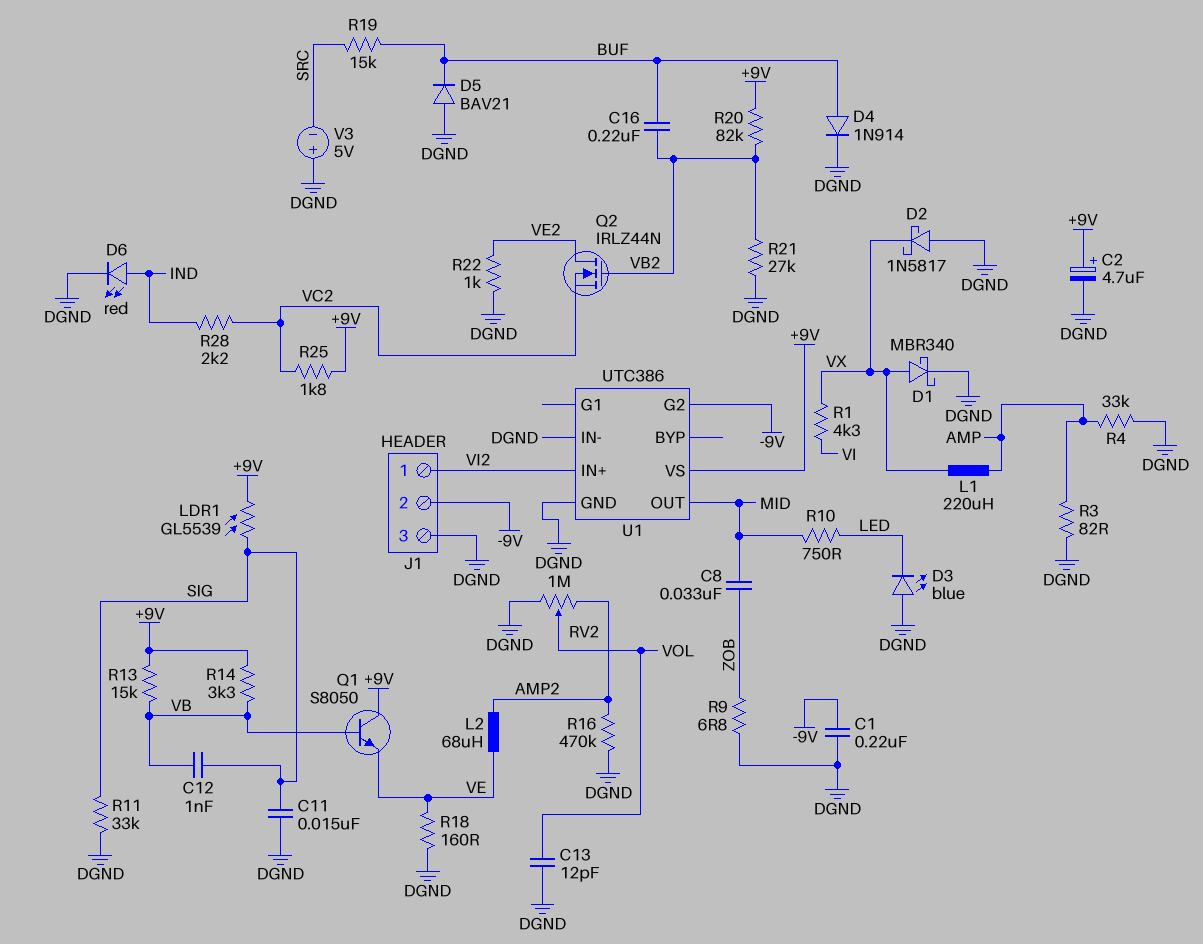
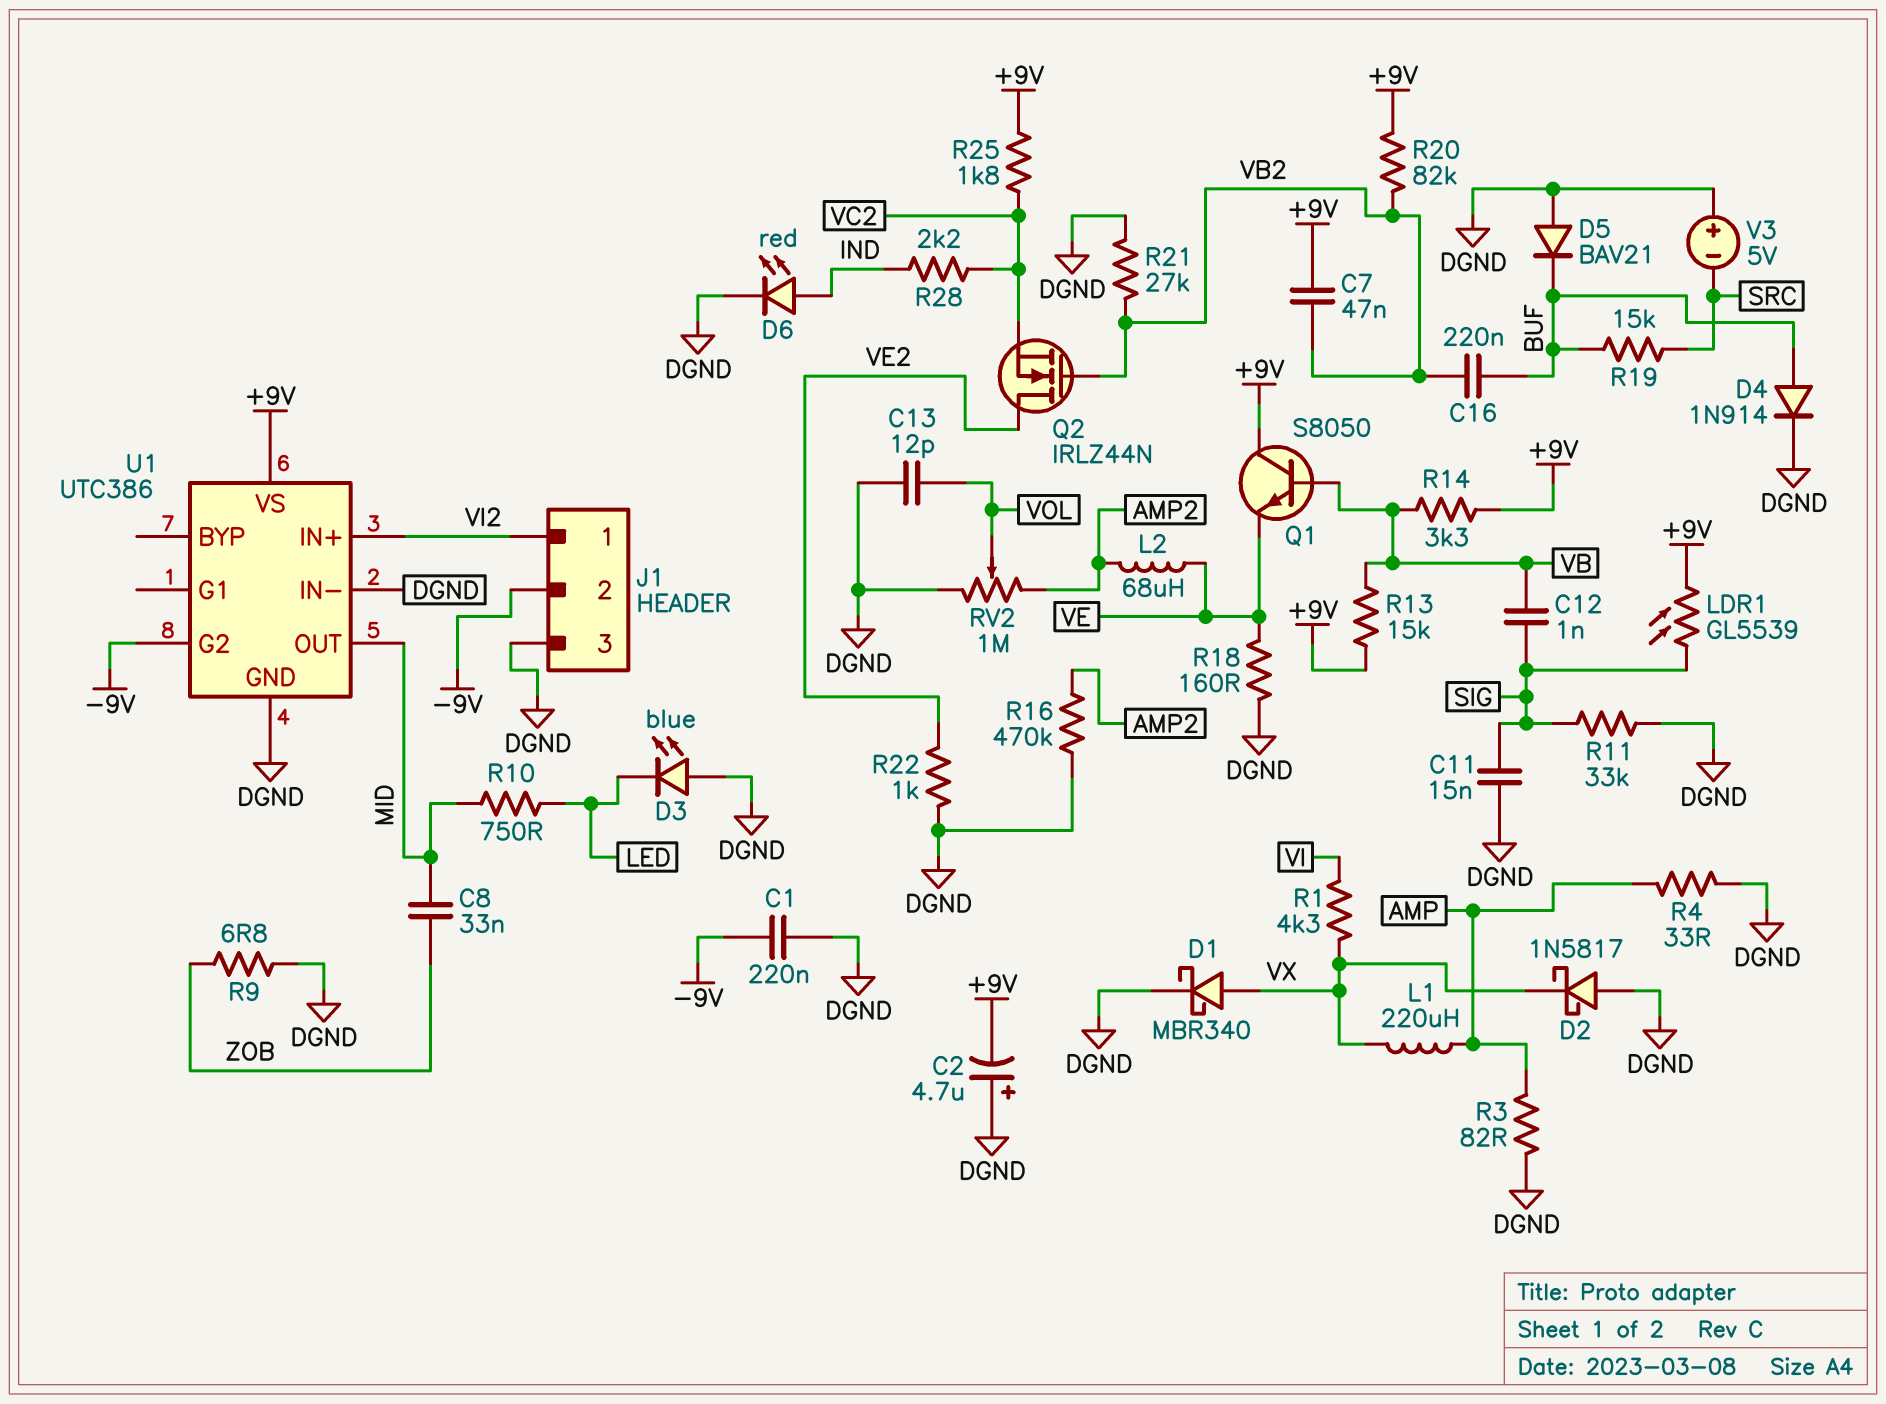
C2: 4.7uF (plus +9V, minus DGND) -> 4.7uF (plus DGND, minus +9V)
C7: none -> 47nF (+9V, VB2)
R4: 33k (AMP, DGND) -> 33 (AMP, DGND)

